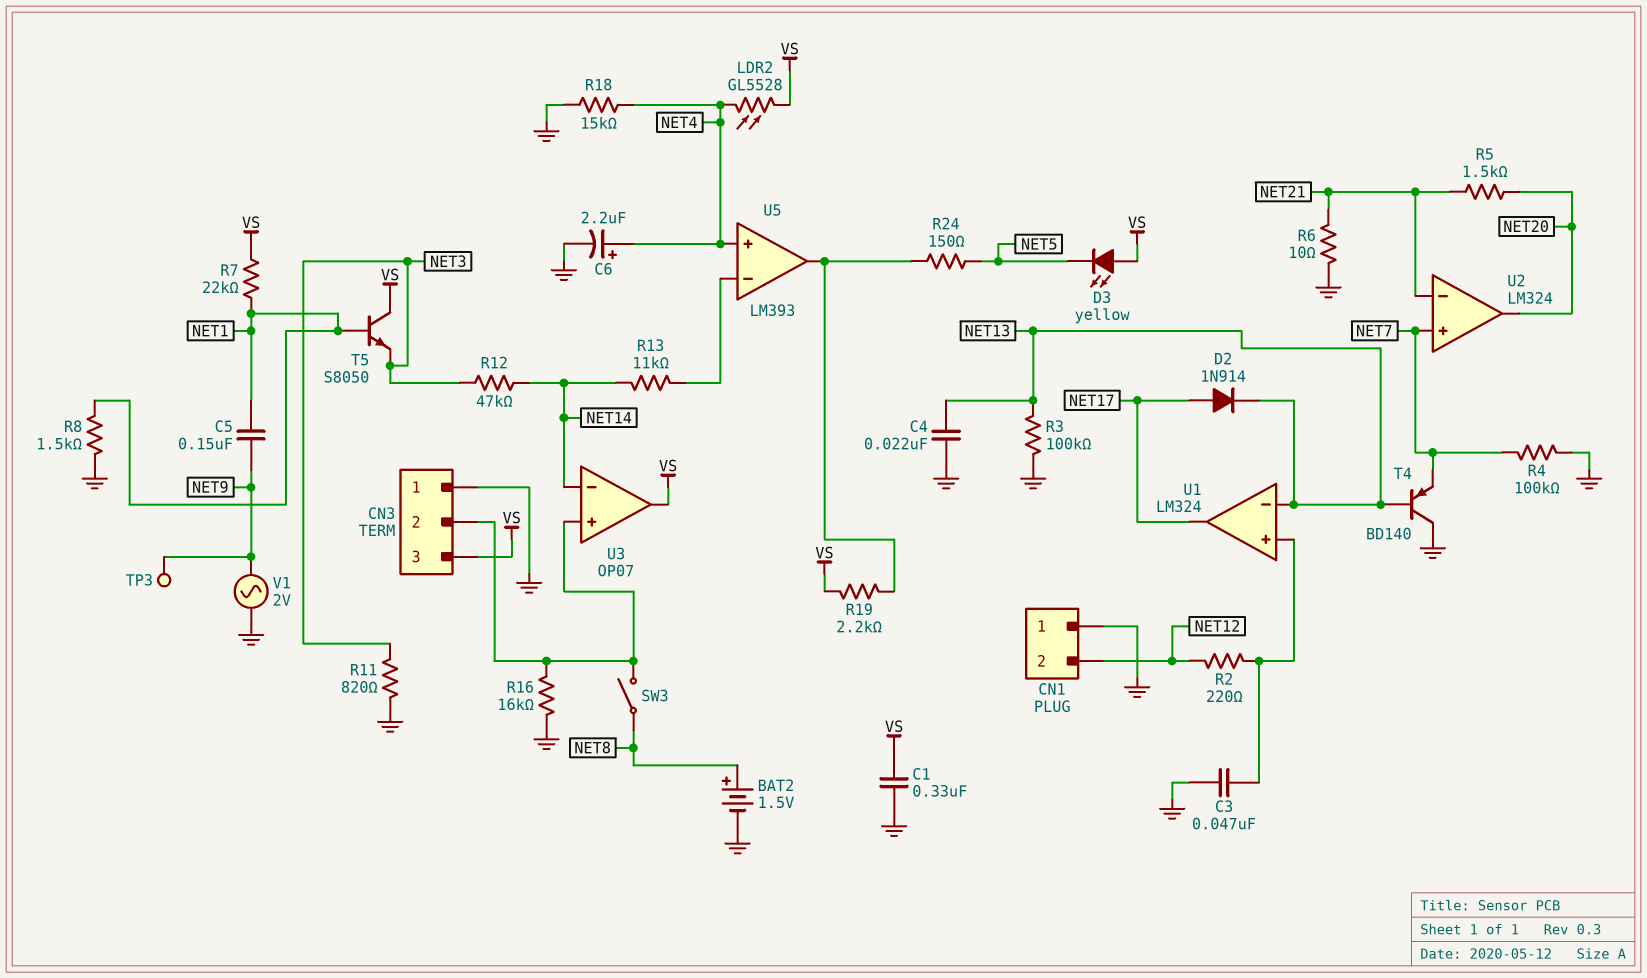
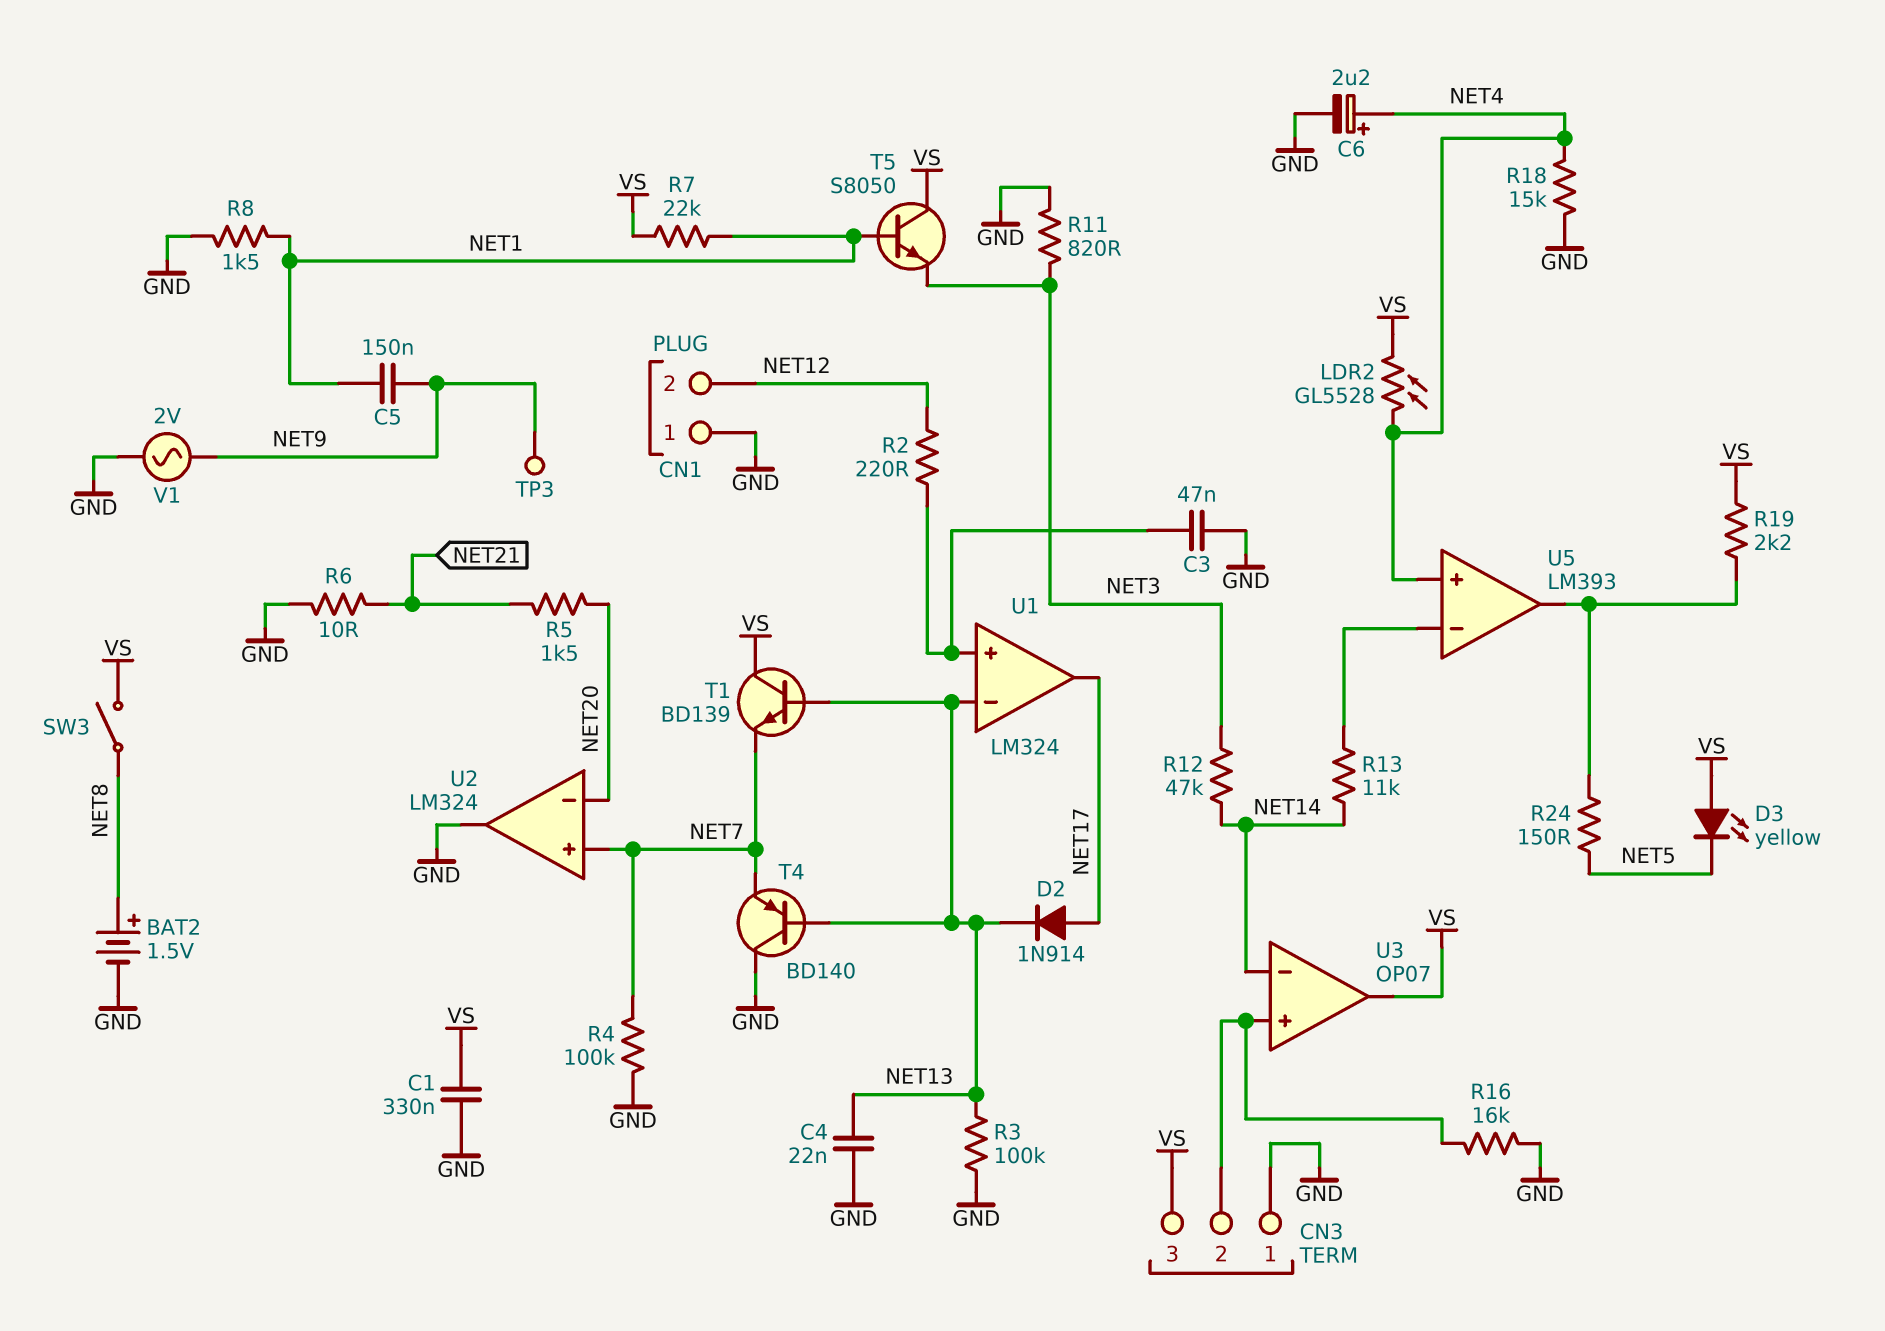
SW3: switch (CN3/2, NET8) -> switch (NET8, VS)
T1: none -> NPN BD139 (B NET13, C VS, E NET7)
U2 pin in-: NET21 -> NET20
U2 pin out: NET20 -> GND

